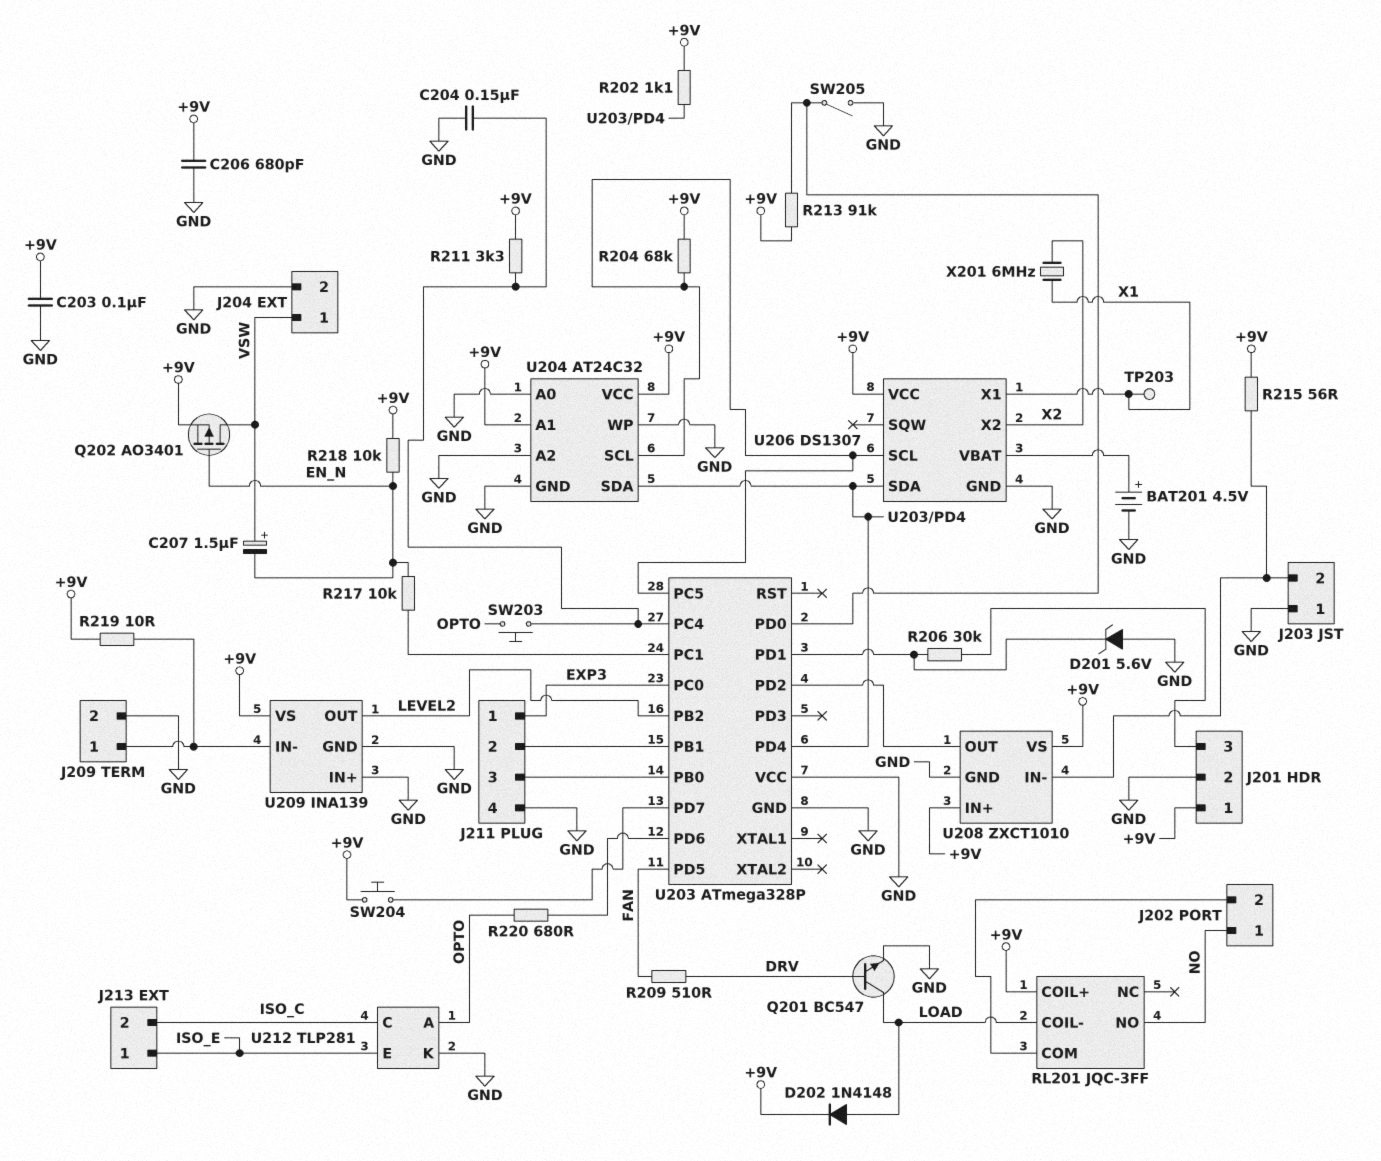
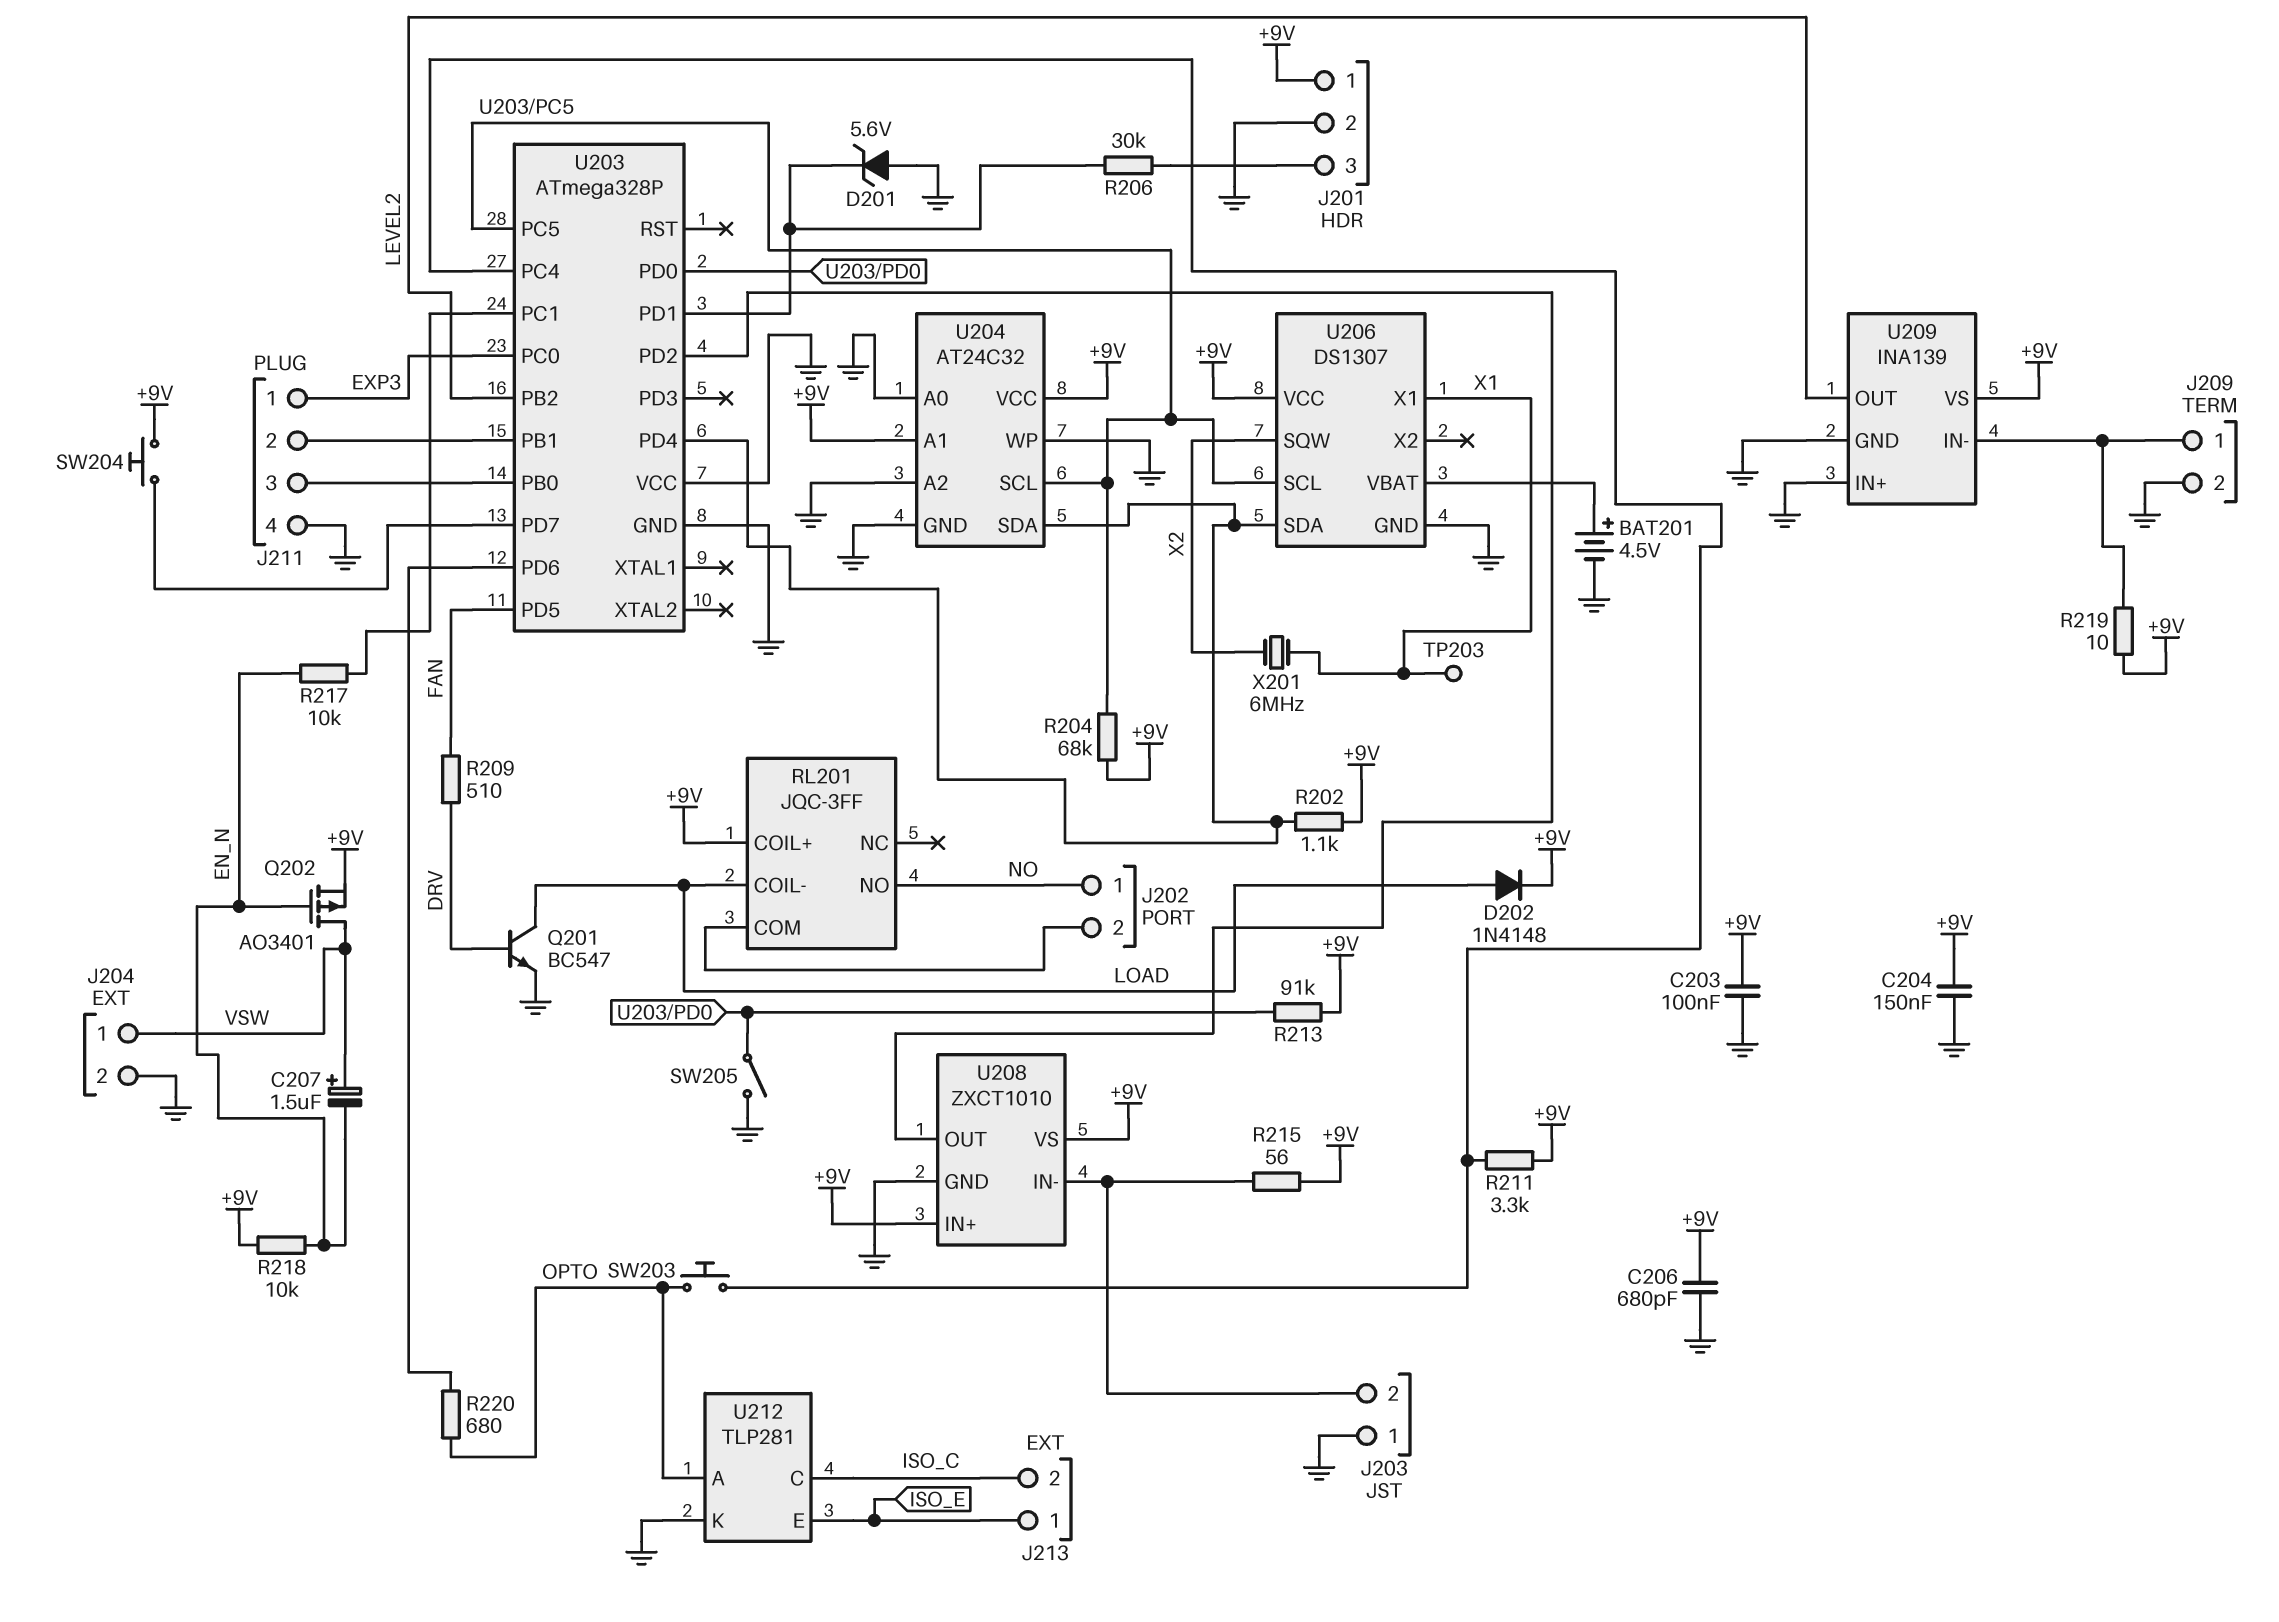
C204: 150nF (GND, U203/PC4) -> 150nF (+9V, GND)
U206 pin SQW: none -> X2
U206 pin X2: X2 -> none

